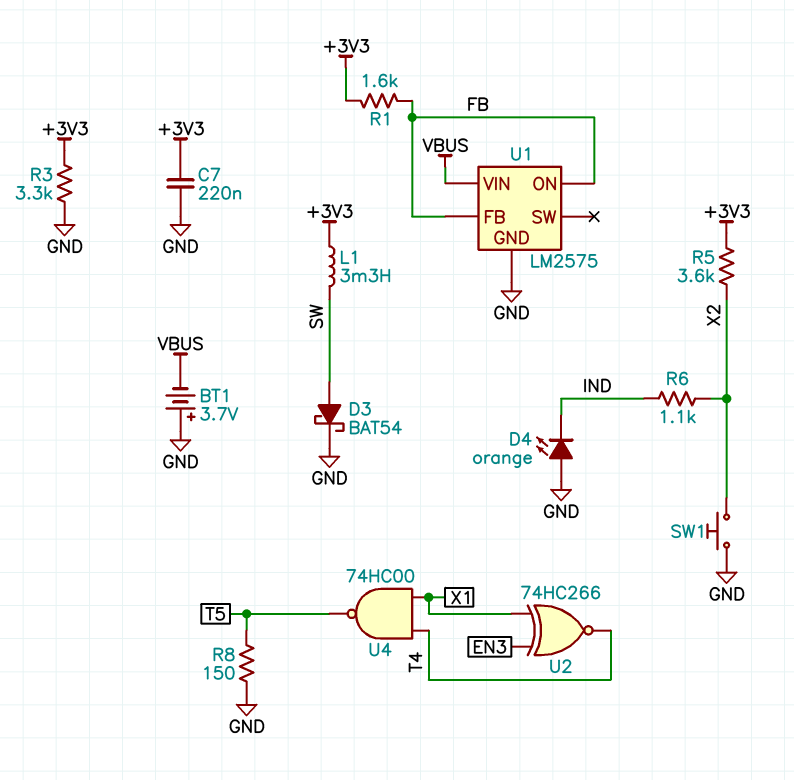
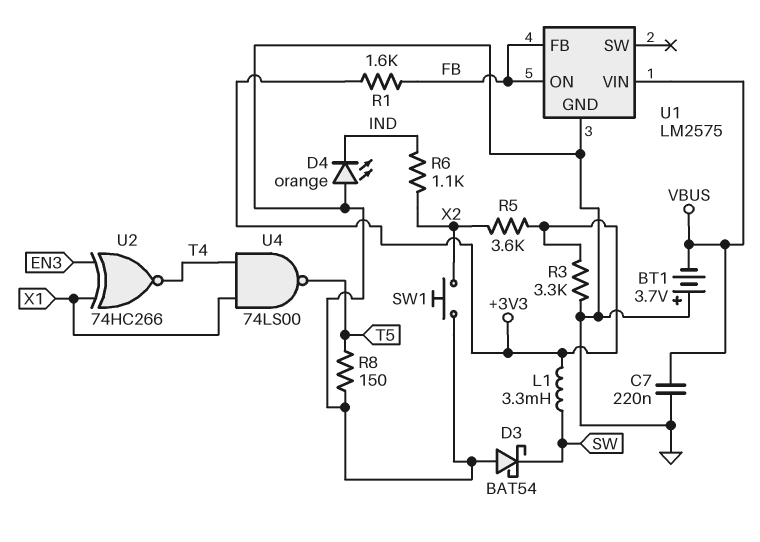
C7: 220nF (+3V3, GND) -> 220nF (GND, VBUS)
D3: schottky BAT54 (A SW, K GND) -> schottky BAT54 (A GND, K SW)
U4: NAND 74HC00 (in T4, in X1, out T5) -> NAND 74LS00 (in T4, in X1, out T5)

